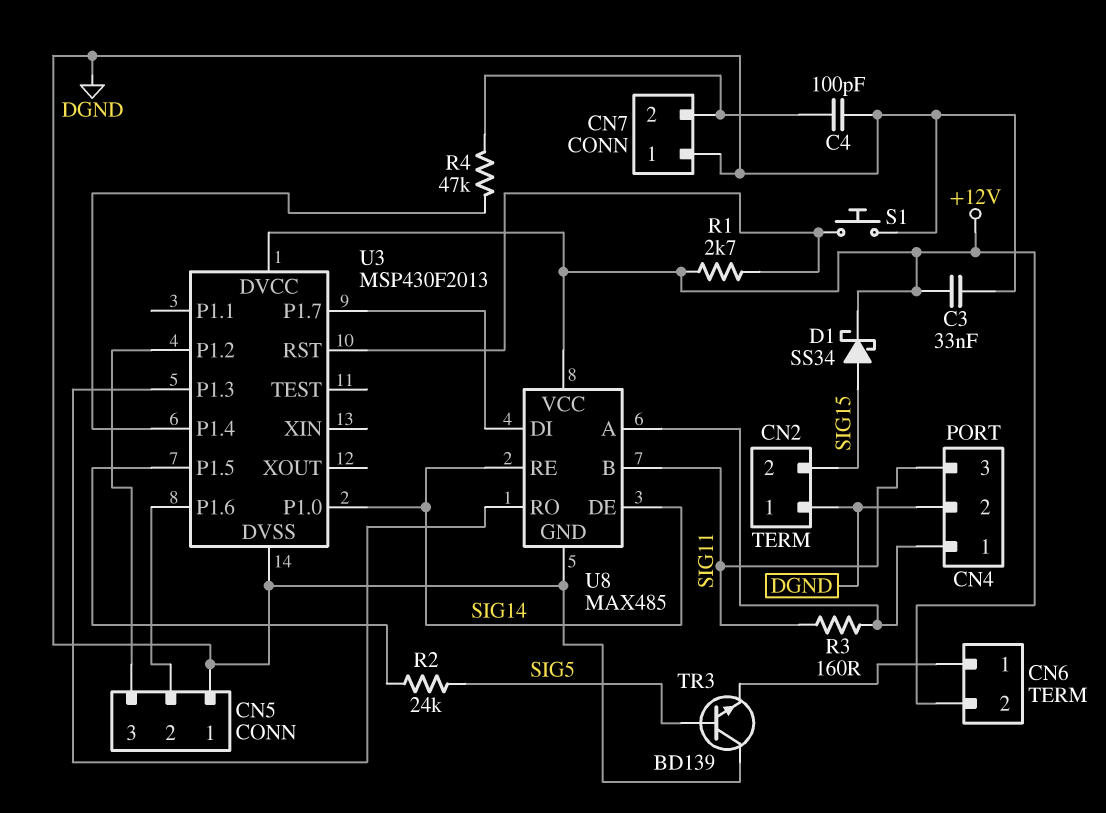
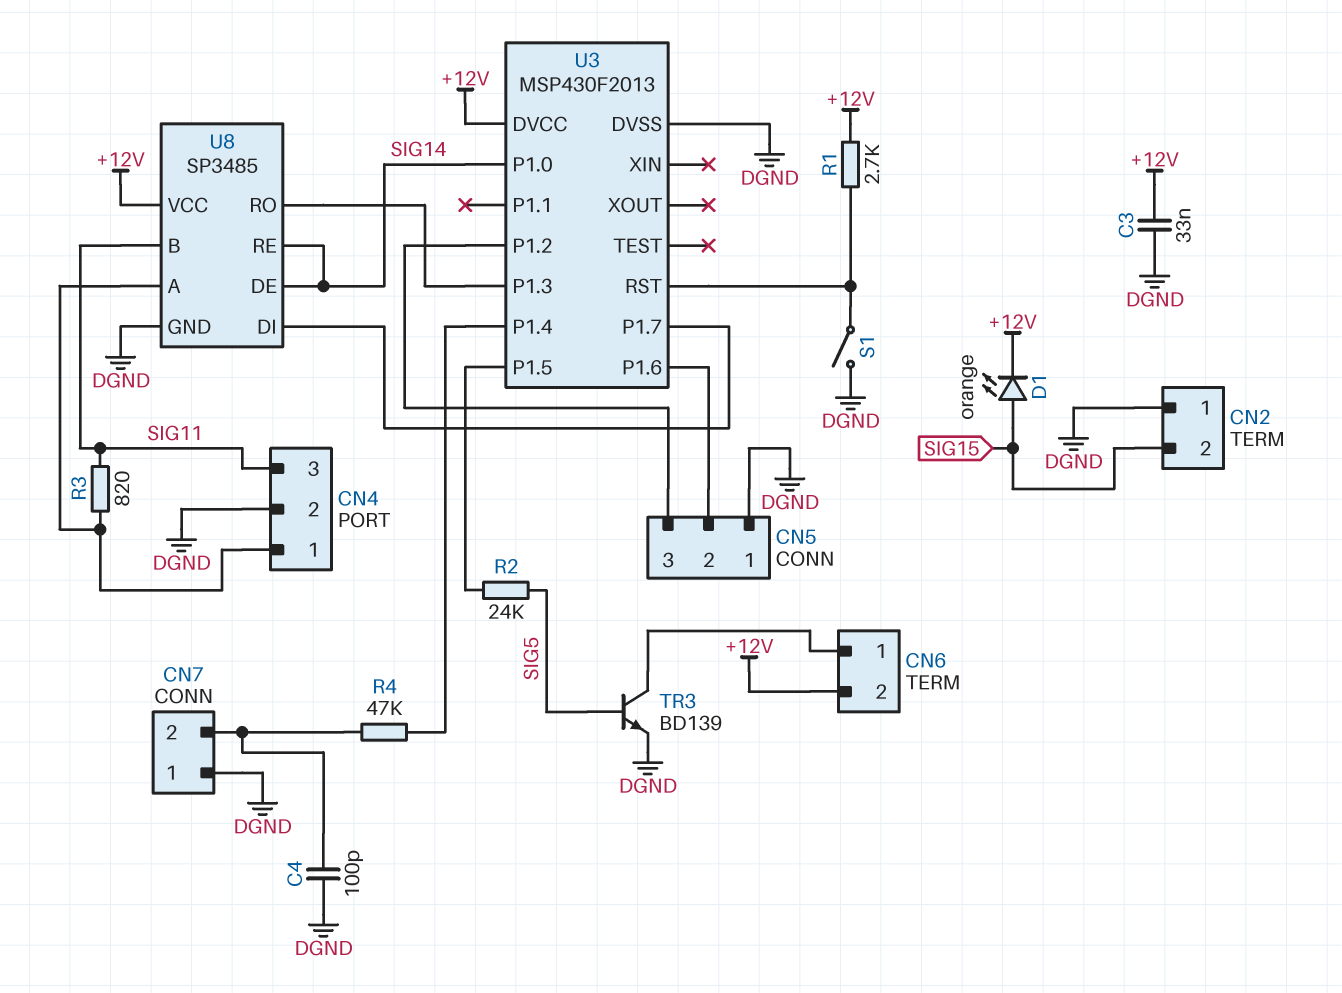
D1: schottky SS34 (A SIG15, K +12V) -> LED orange (A SIG15, K +12V)
R3: 160 (CN4/1, SIG11) -> 820 (CN4/1, SIG11)
S1: button (DGND, U3/RST) -> switch (DGND, U3/RST)
TR3: NPN BD139 (B SIG5, C DGND, E CN6/1) -> NPN BD139 (B SIG5, C CN6/1, E DGND)
U8: MAX485 -> SP3485

